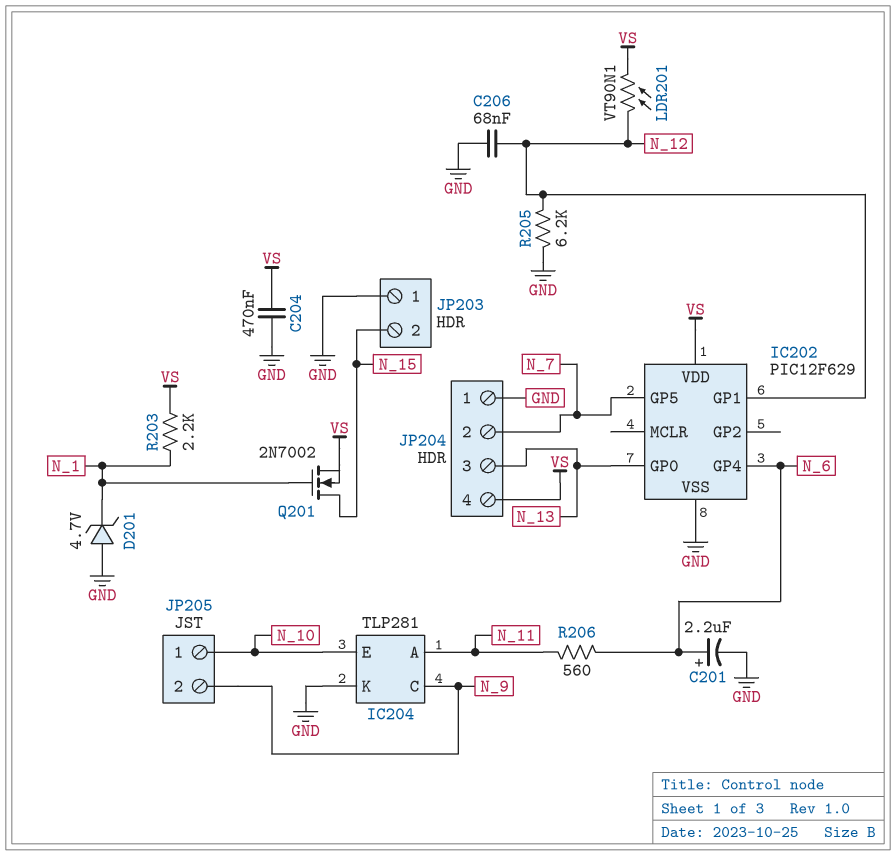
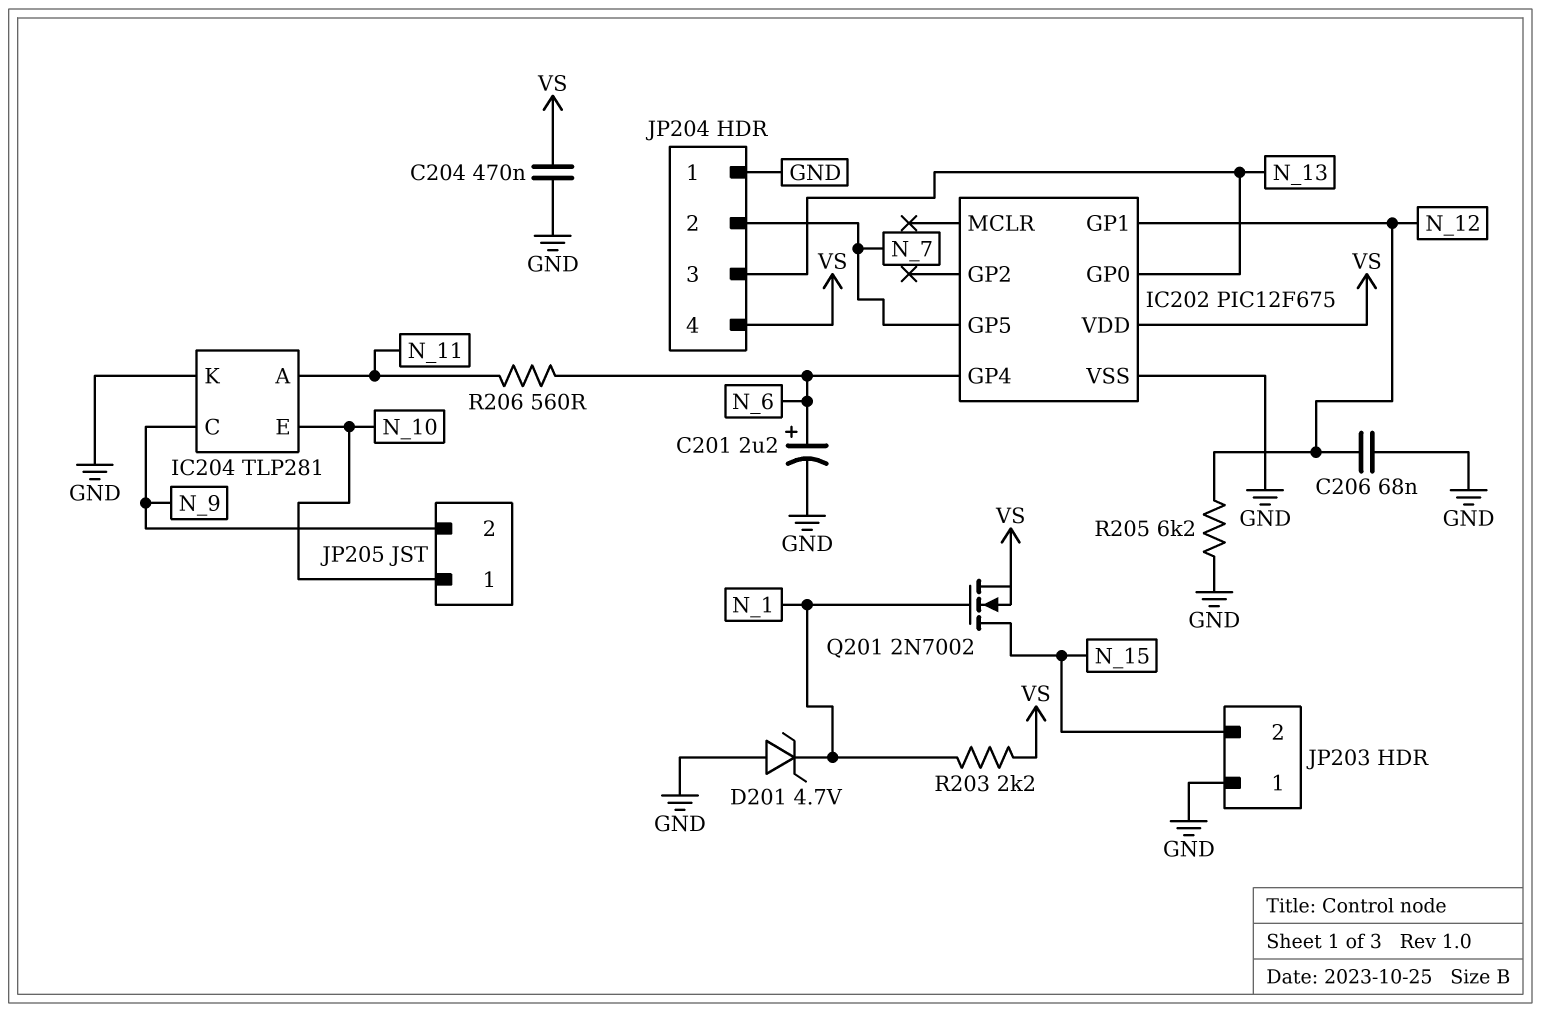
IC202: PIC12F629 -> PIC12F675
LDR201: VT90N1 (N_12, VS) -> none

